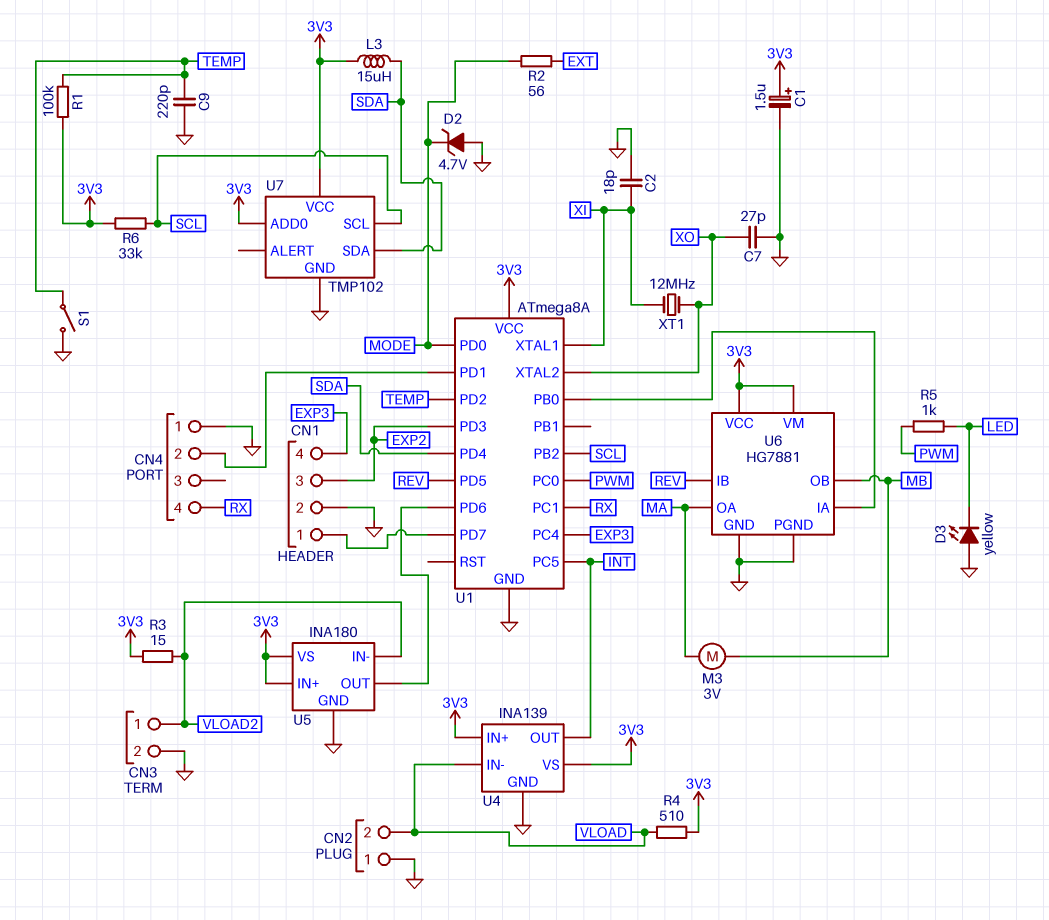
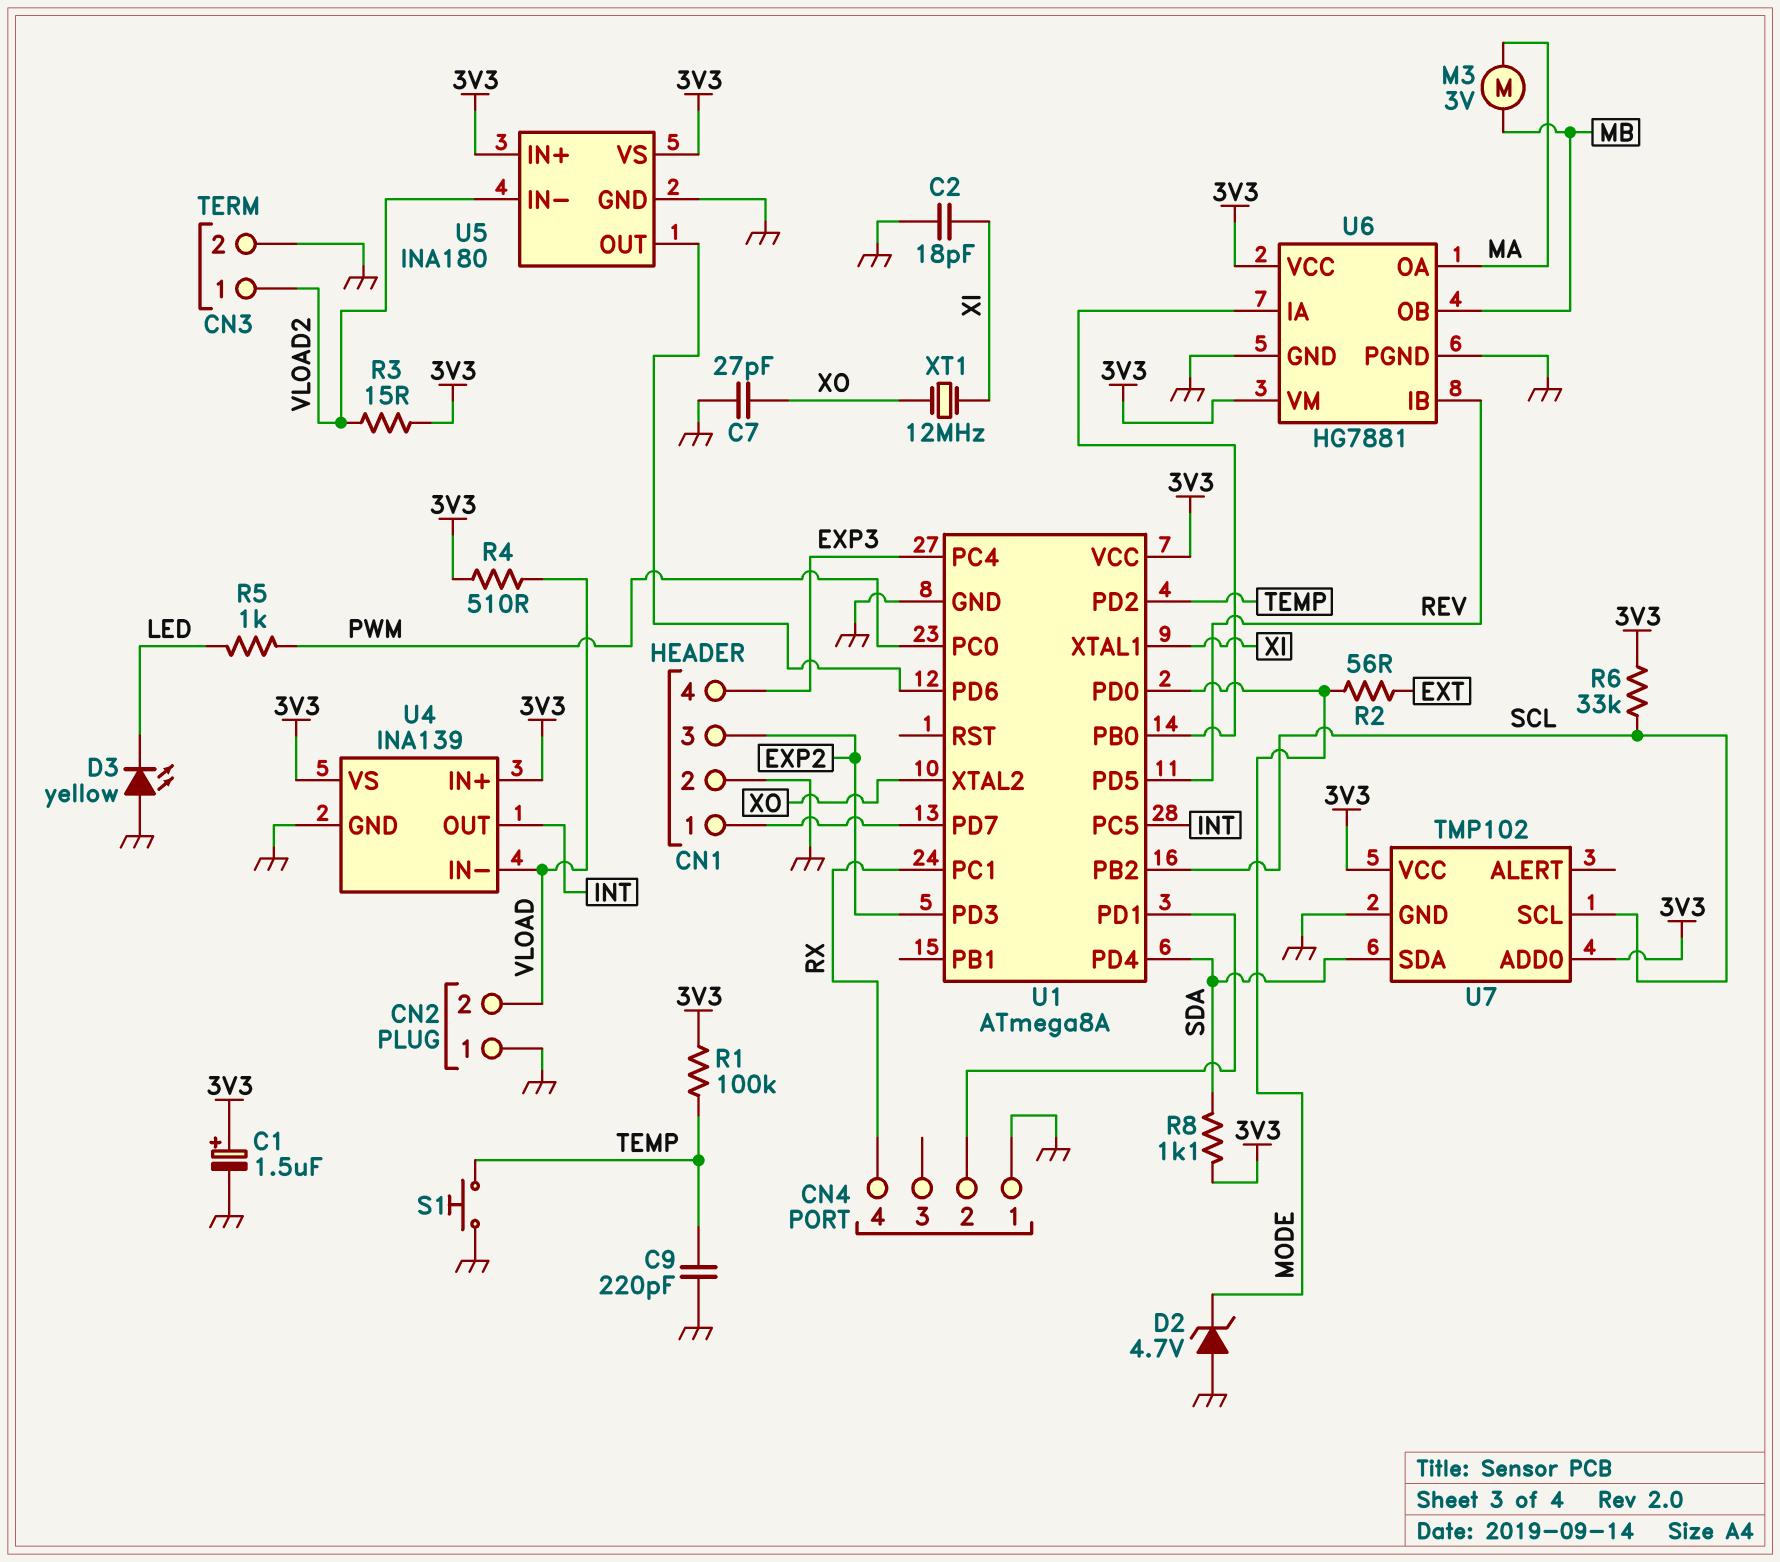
L3: 15uH (3V3, SDA) -> none
R8: none -> 1.1k (3V3, SDA)
S1: switch (GND, TEMP) -> button (GND, TEMP)

